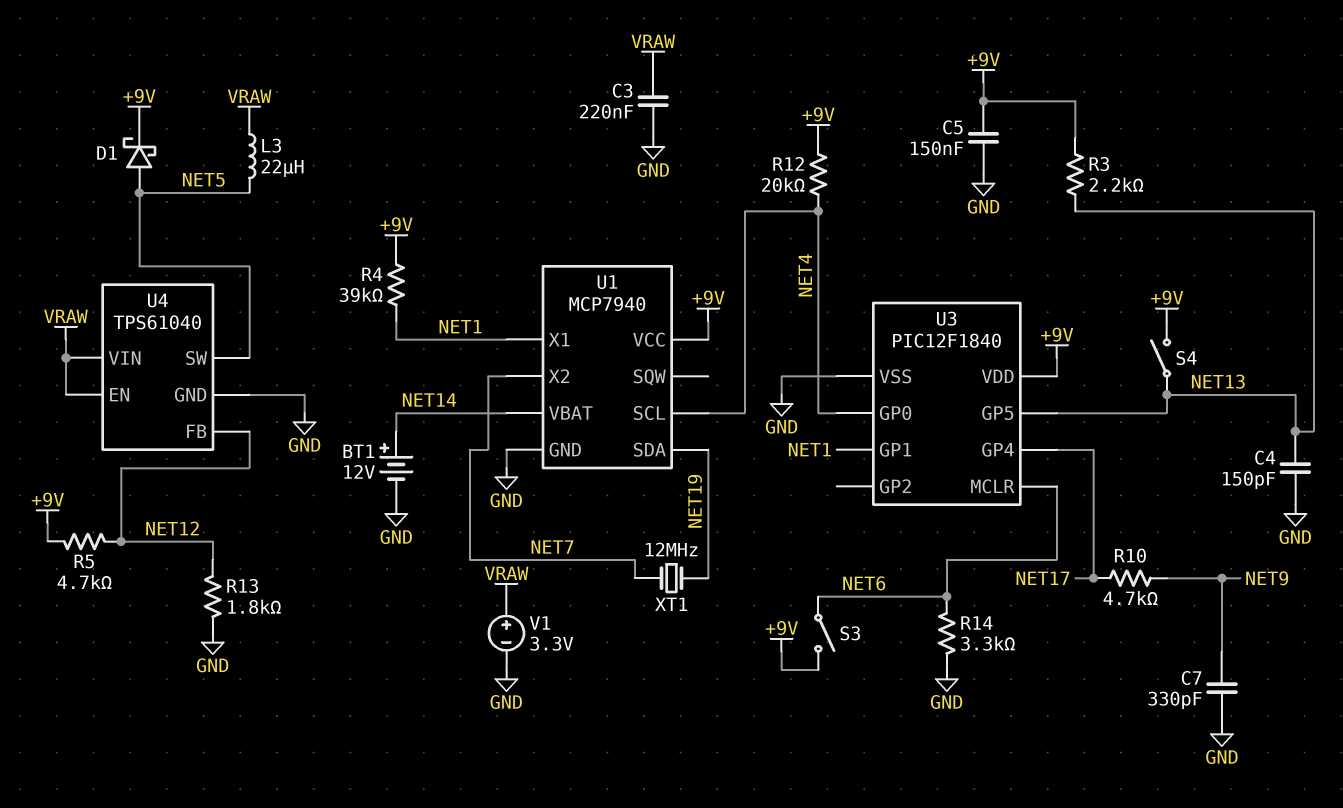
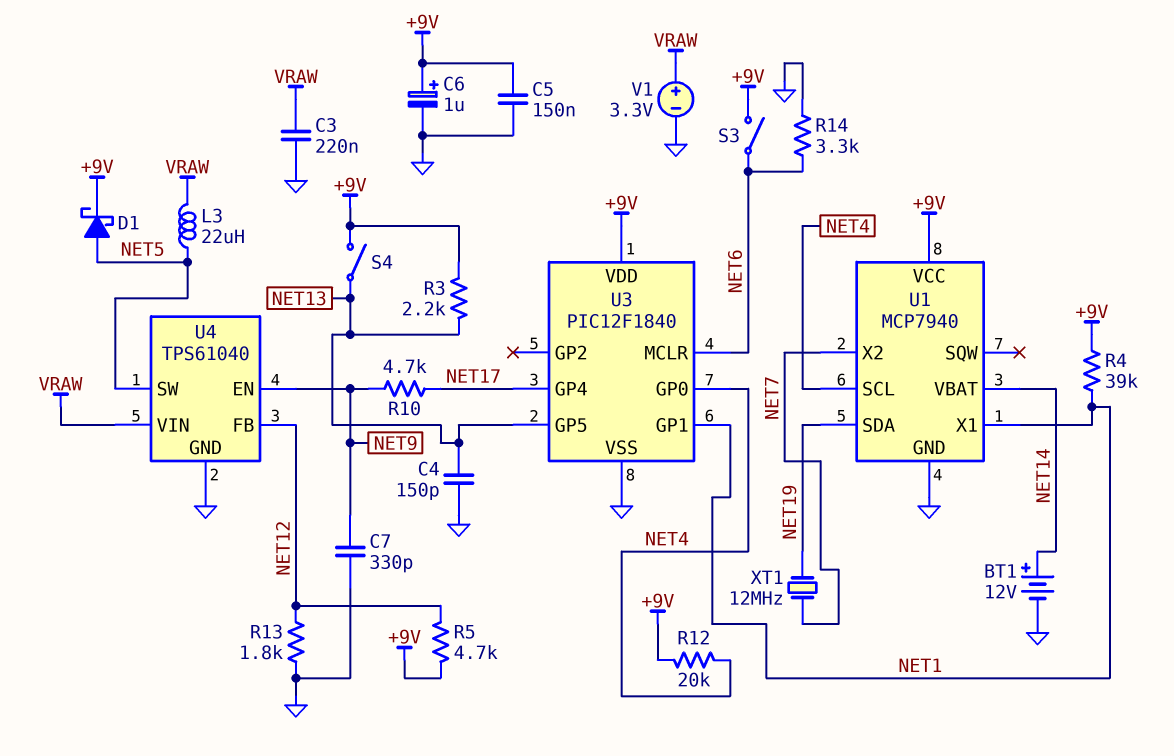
C6: none -> 1uF (plus +9V, minus GND)
U4 pin EN: VRAW -> NET9

